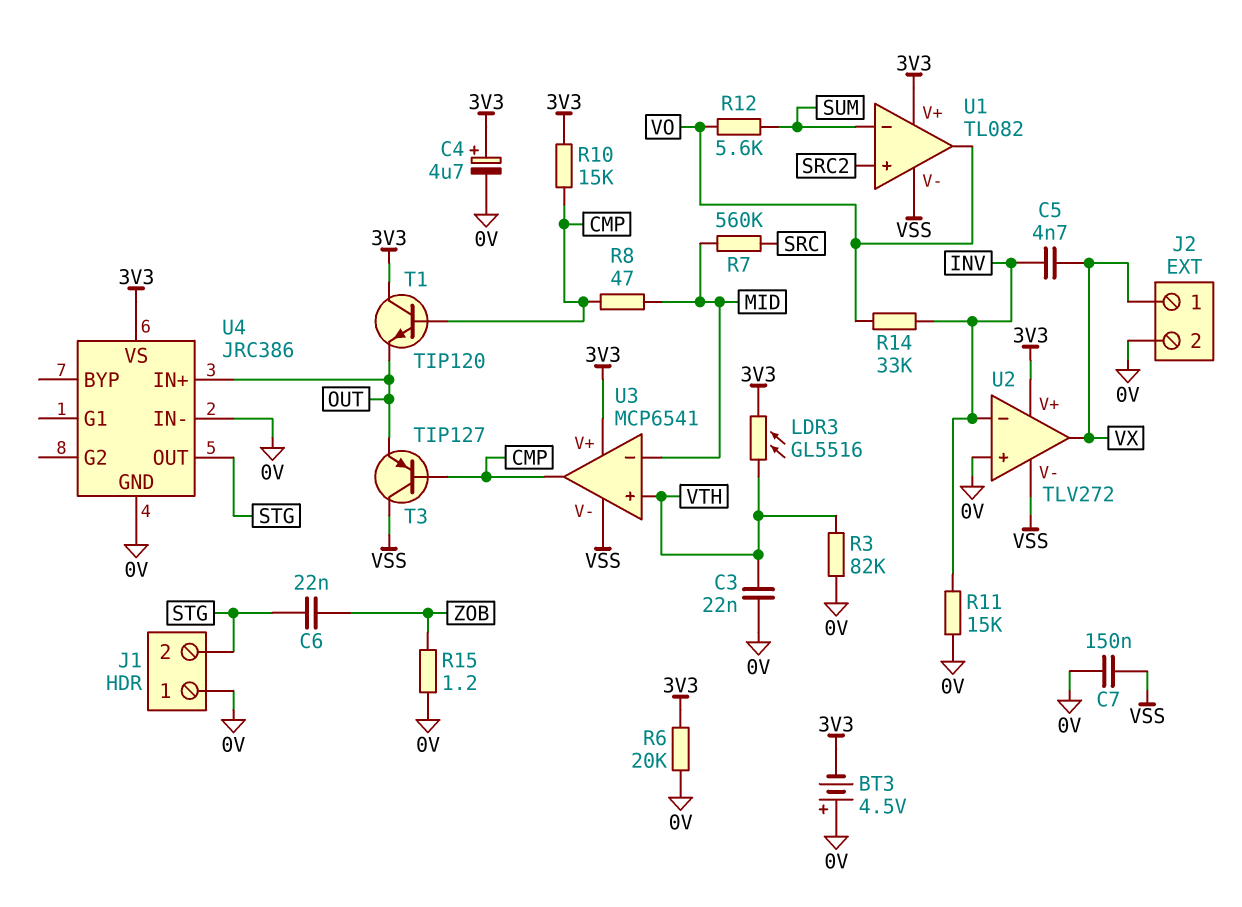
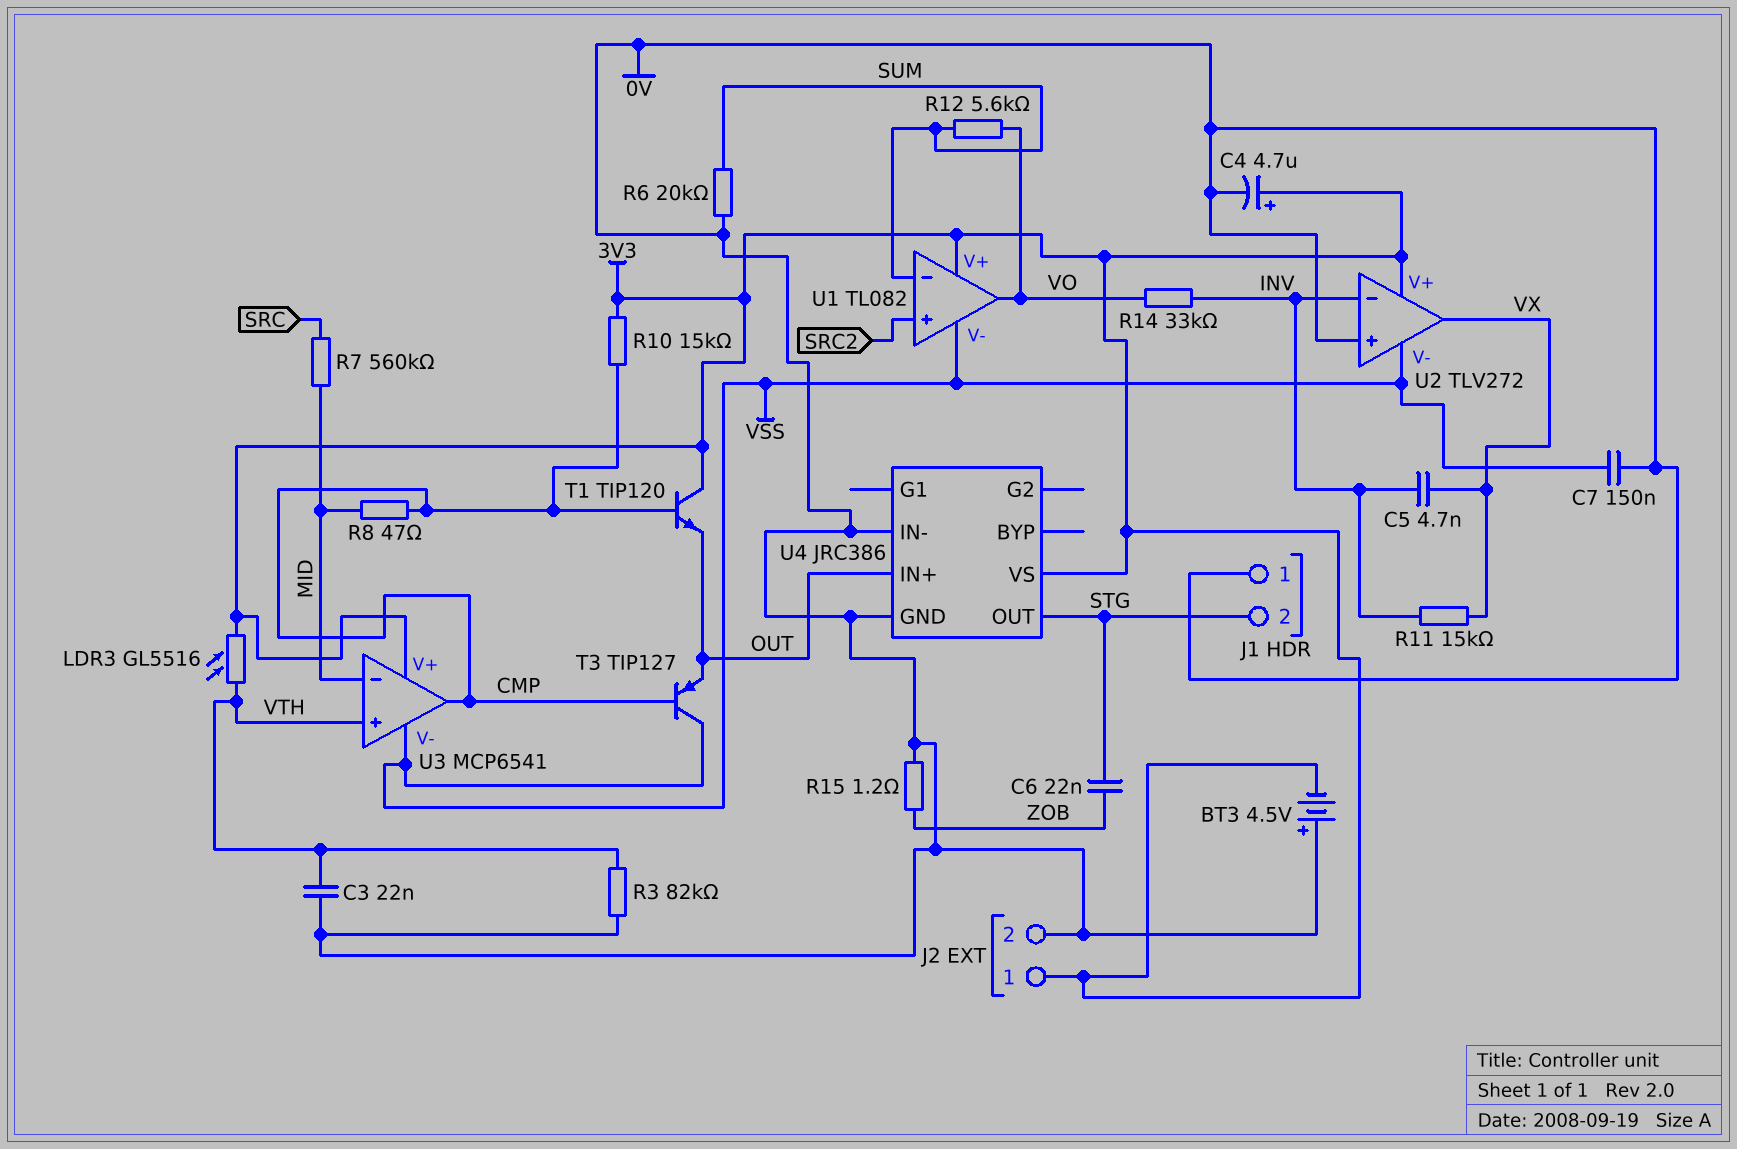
J2 pin 1: VX -> 3V3
R6: 20k (0V, 3V3) -> 20k (0V, SUM)
R11: 15k (0V, INV) -> 15k (INV, VX)

